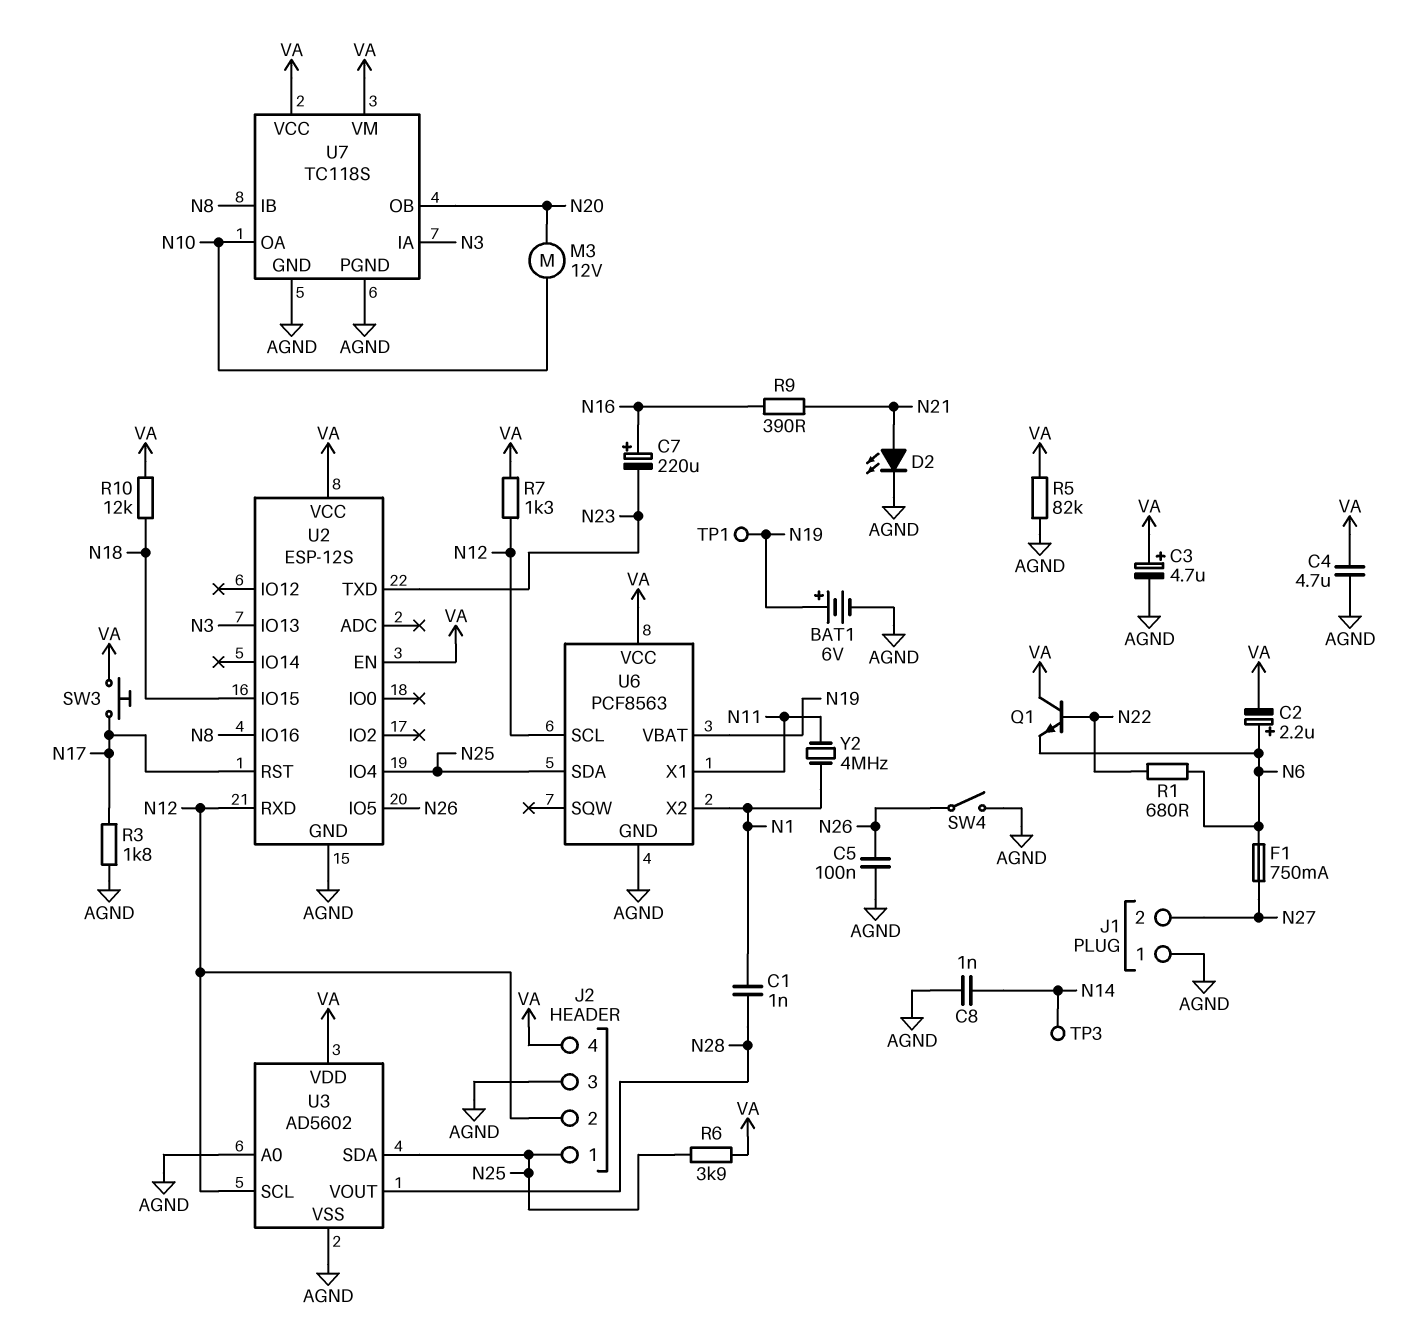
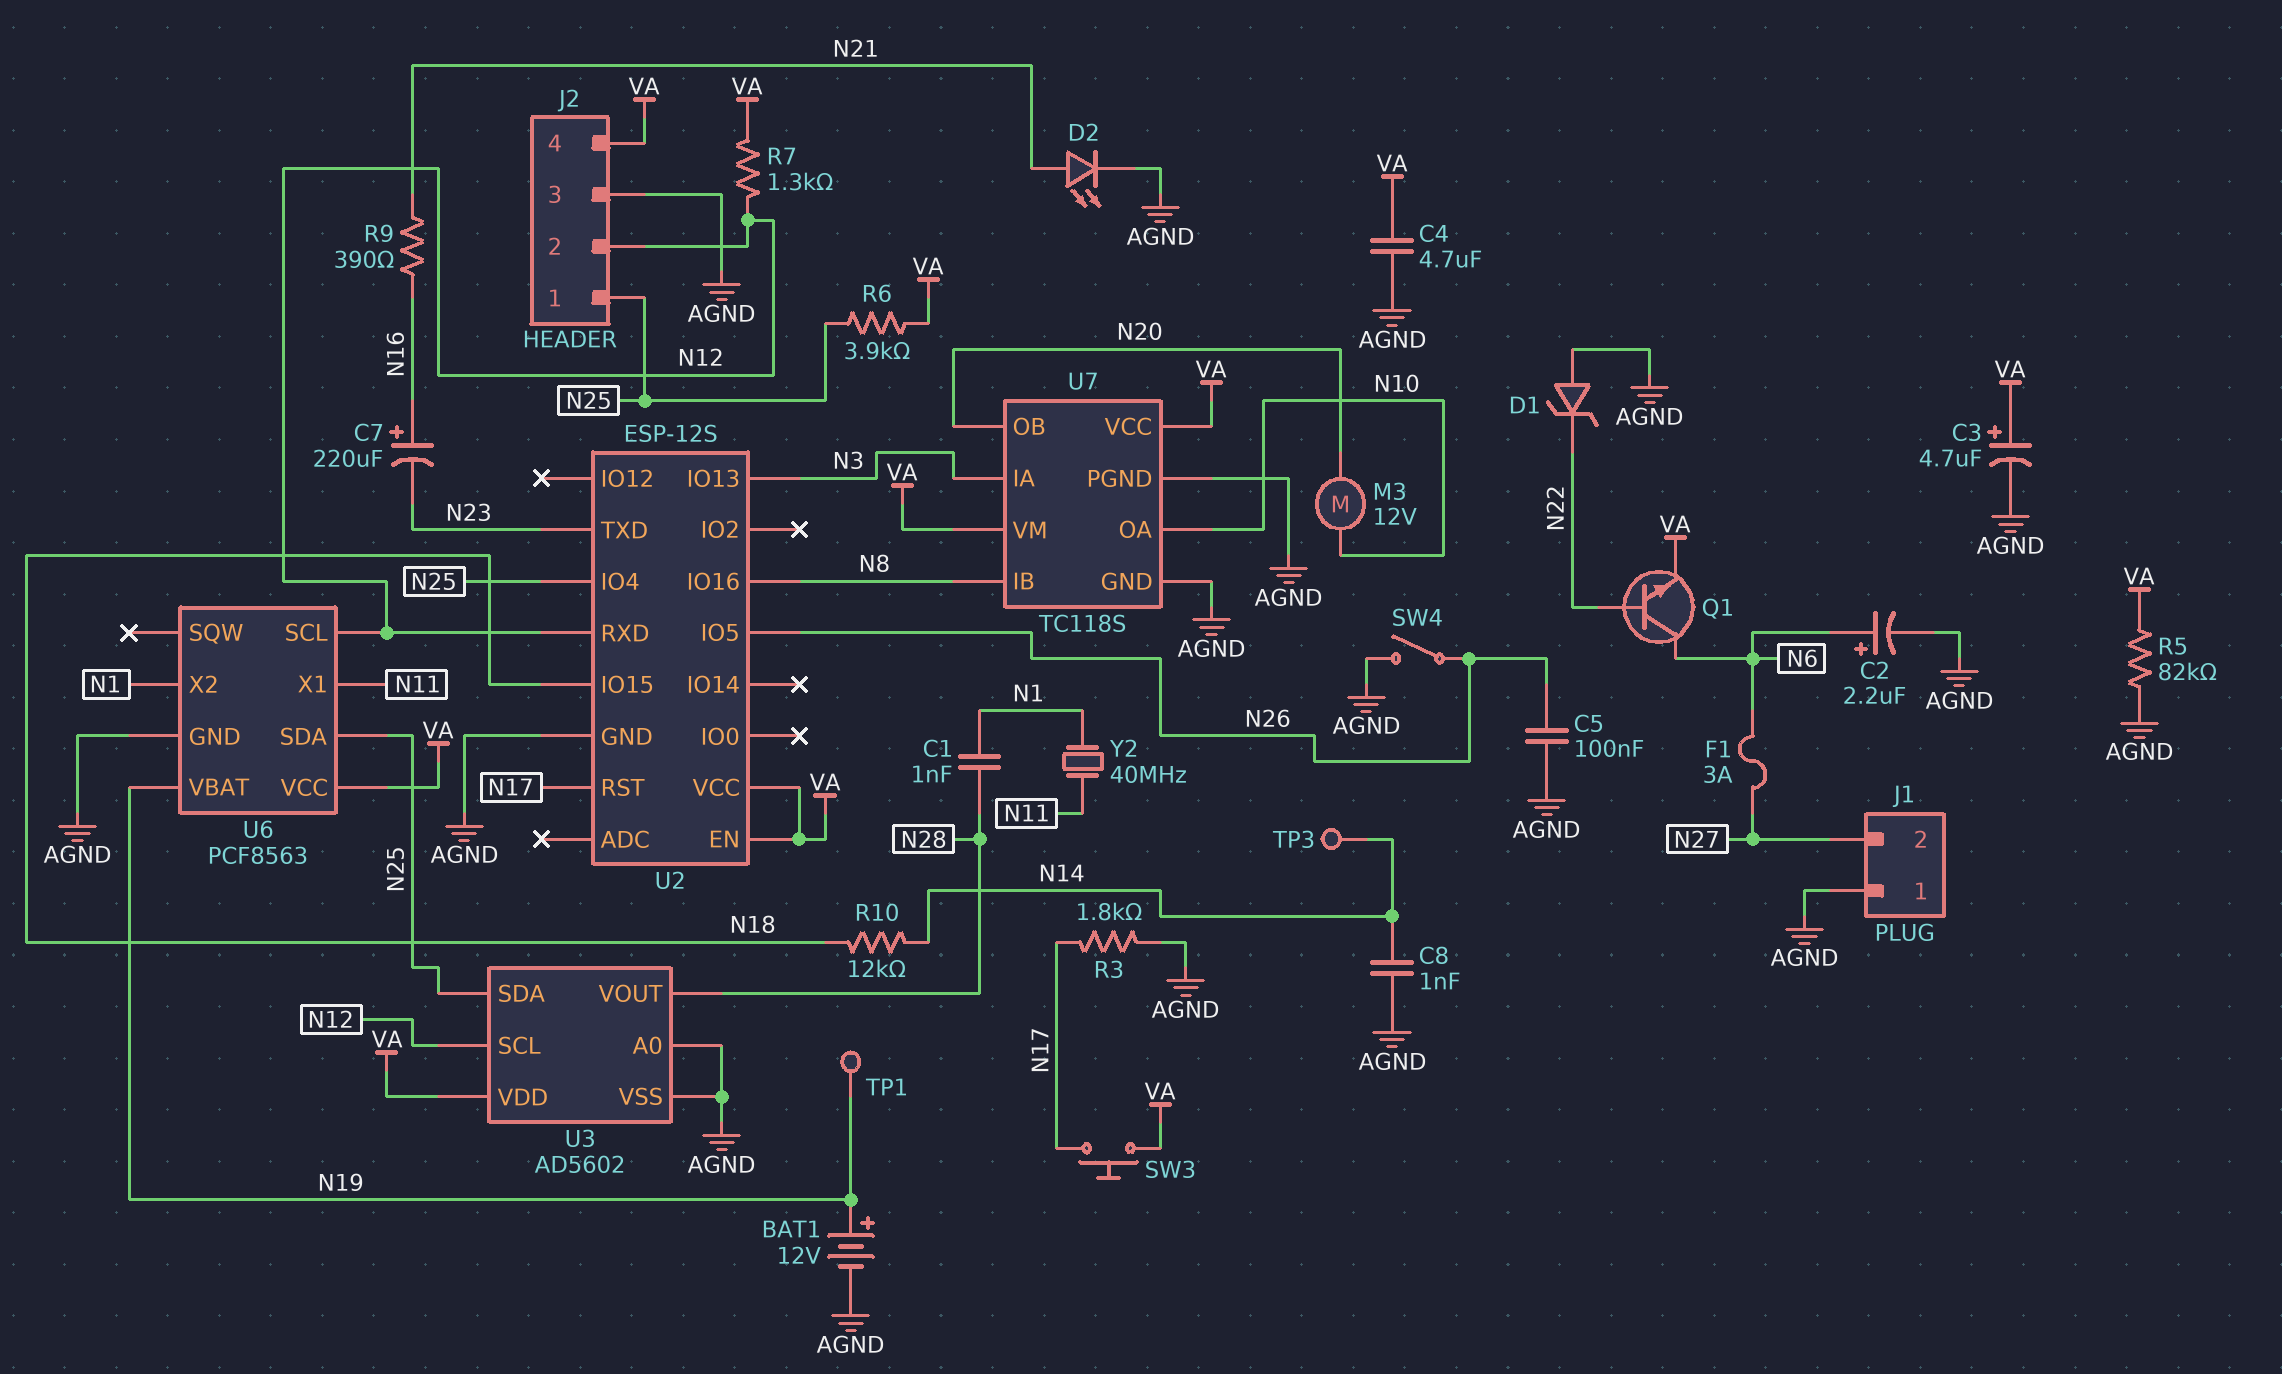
BAT1: 6V (plus N19, minus AGND) -> 12V (plus N19, minus AGND)
C2: 2.2uF (plus N6, minus VA) -> 2.2uF (plus N6, minus AGND)
D1: none -> zener (A AGND, K N22)
F1: 750mA (N6, N27) -> 3A (N6, N27)
Q1: NPN (B N22, C VA, E N6) -> NPN (B N22, C N6, E VA)
R1: 680 (N6, N22) -> none
R10: 12k (N18, VA) -> 12k (N14, N18)
Y2: 4MHz (N1, N11) -> 40MHz (N1, N11)

